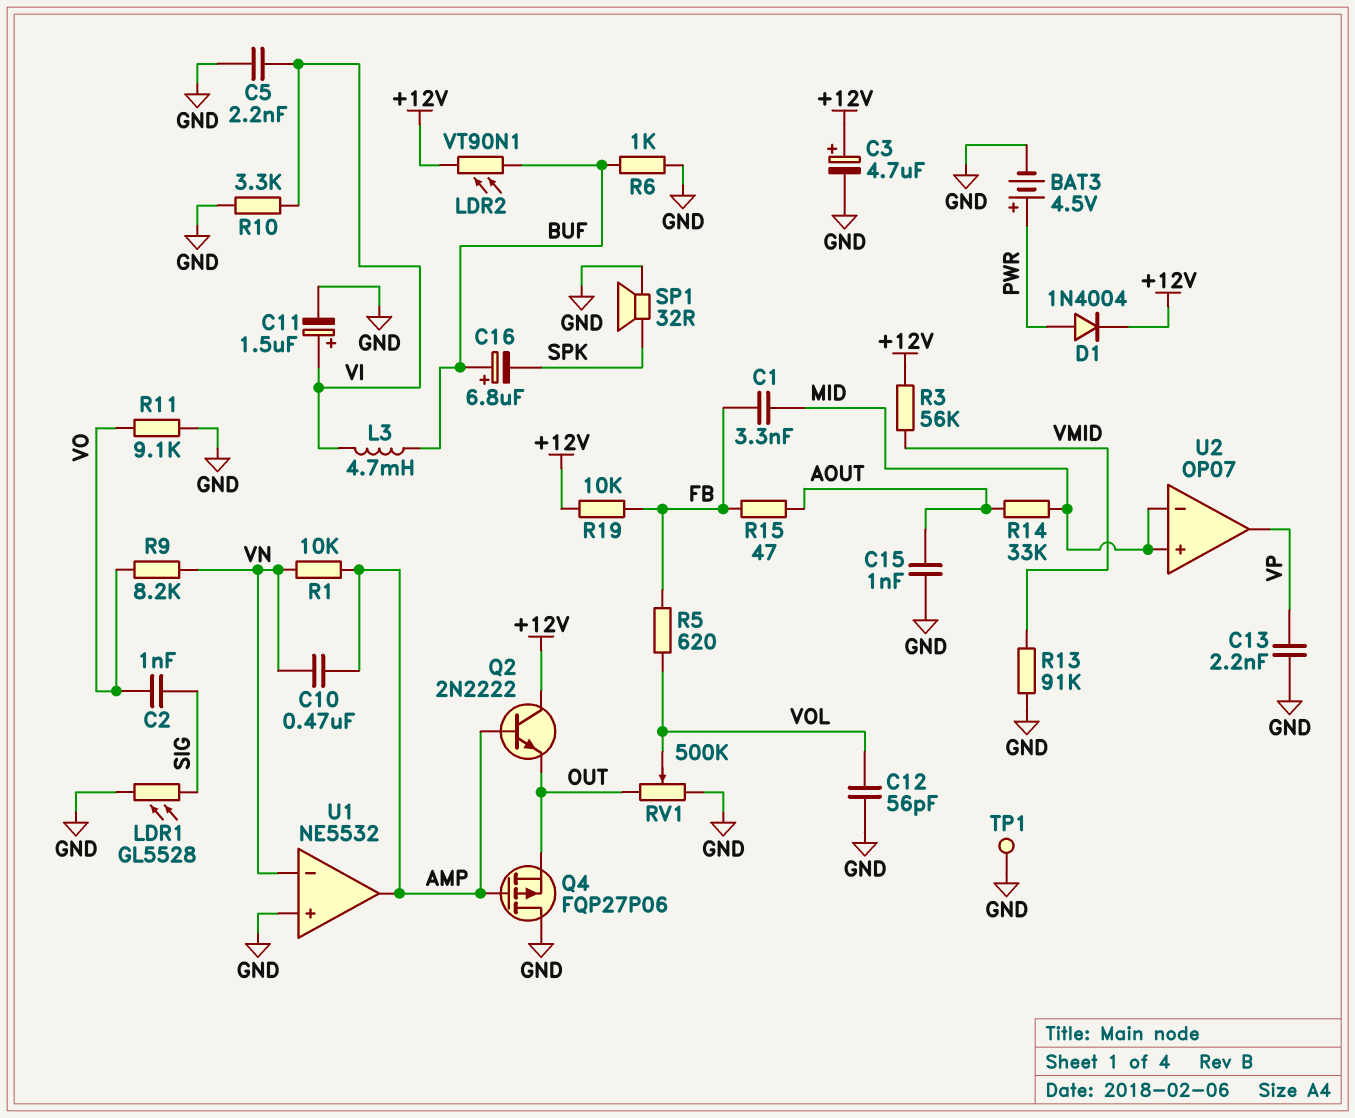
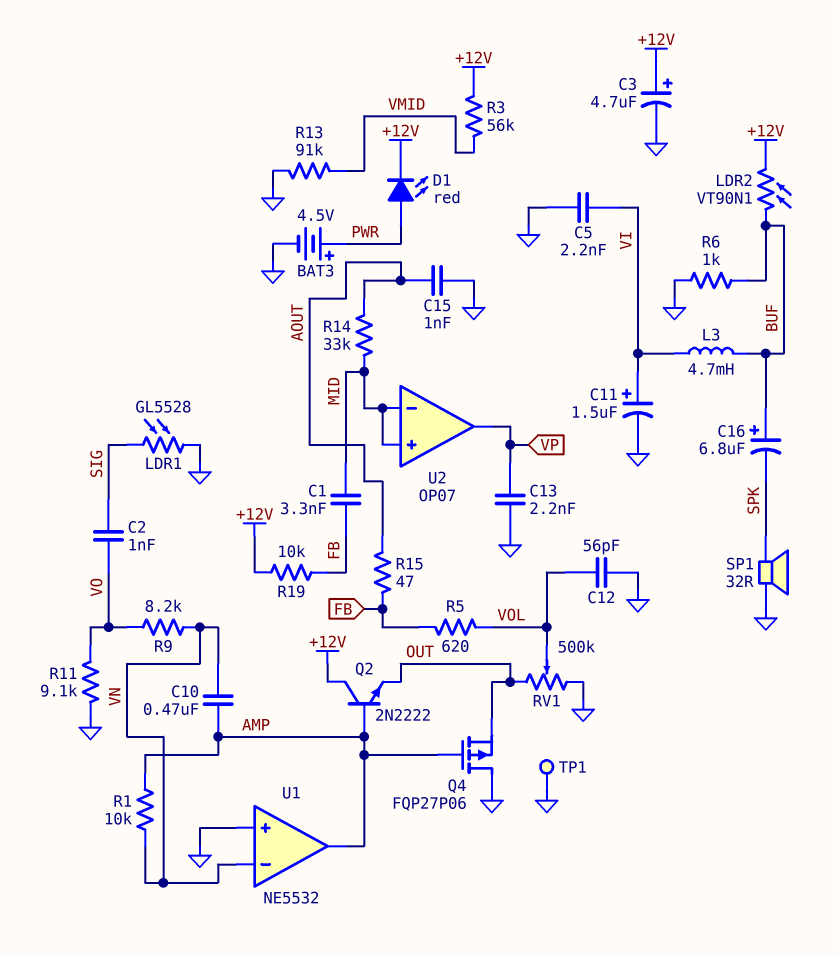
D1: diode 1N4004 (A PWR, K +12V) -> LED red (A PWR, K +12V)
R10: 3.3k (GND, VI) -> none

